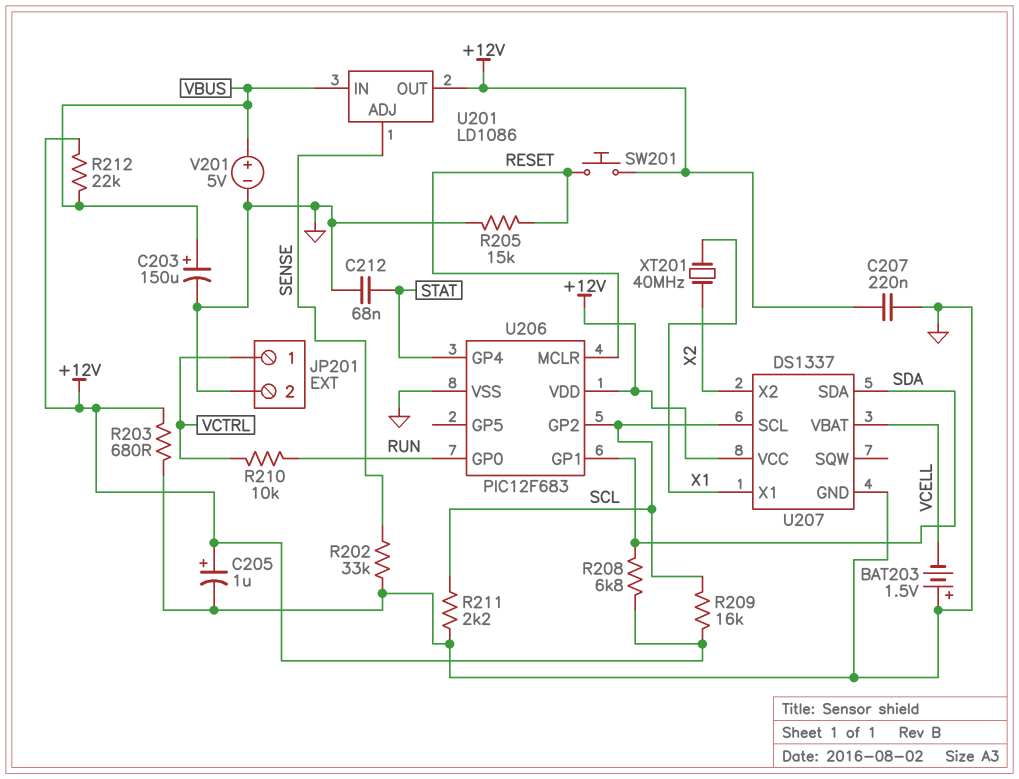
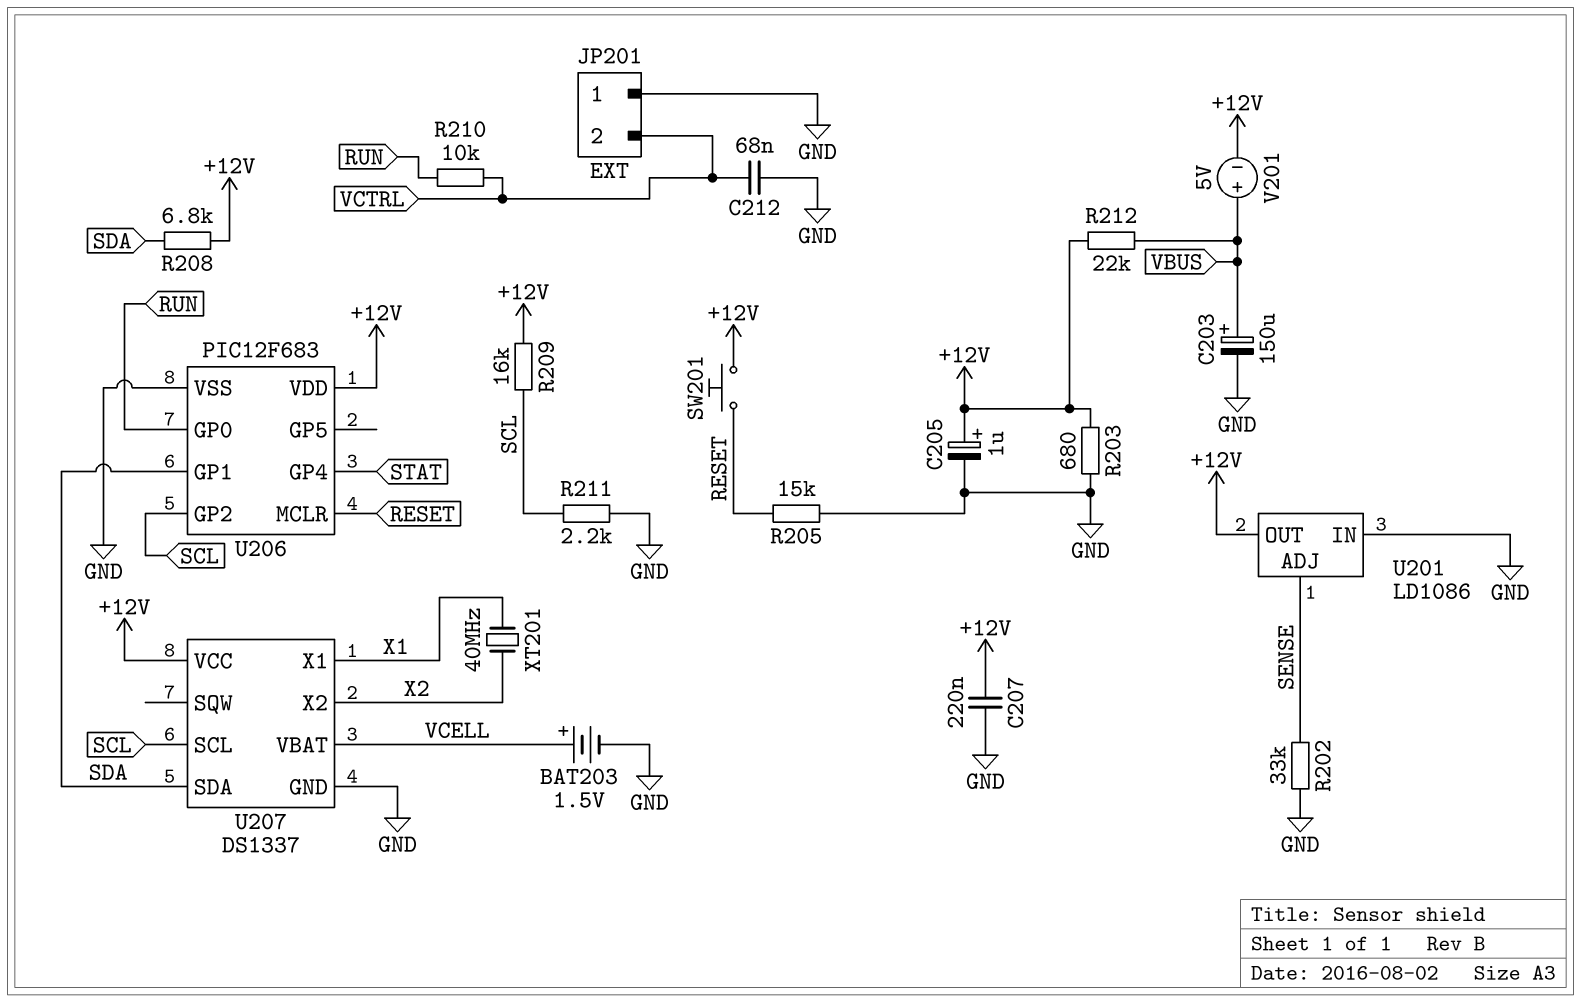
BAT203: 1.5V (plus GND, minus VCELL) -> 1.5V (plus VCELL, minus GND)
C212: 68nF (GND, STAT) -> 68nF (GND, VCTRL)
JP201 pin 1: VCTRL -> GND
JP201 pin 2: GND -> VCTRL
U201 pin IN: VBUS -> GND
V201: 5V (plus VBUS, minus GND) -> 5V (plus VBUS, minus +12V)

